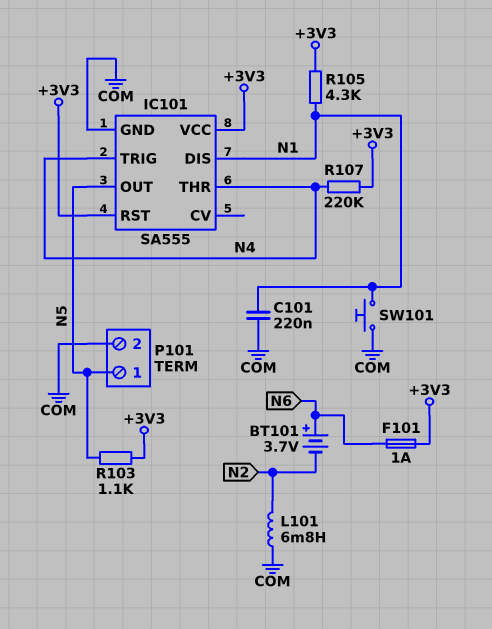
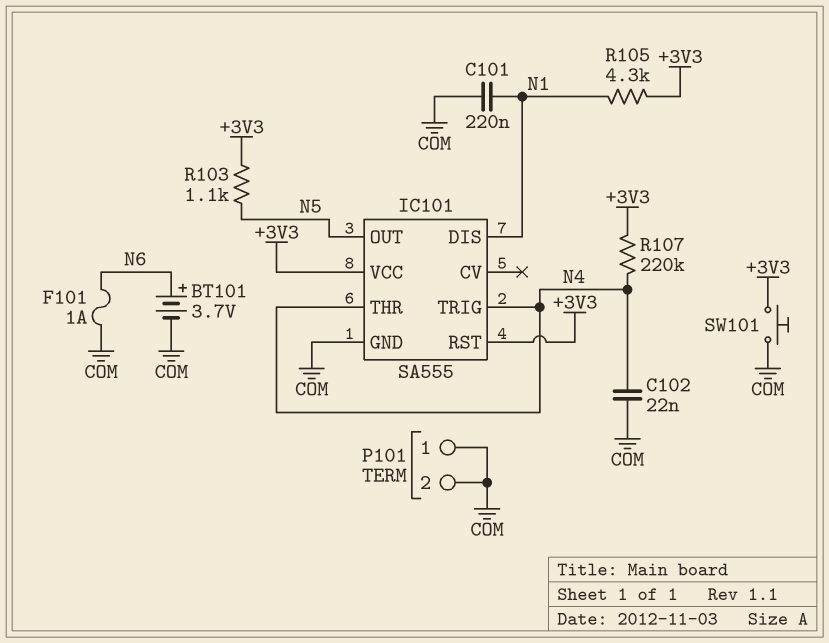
BT101: 3.7V (plus N6, minus N2) -> 3.7V (plus N6, minus COM)
C102: none -> 22nF (COM, N4)
F101: 1A (+3V3, N6) -> 1A (COM, N6)
L101: 6.8mH (COM, N2) -> none
P101 pin 1: N5 -> COM
SW101: button (COM, N1) -> button (+3V3, COM)

